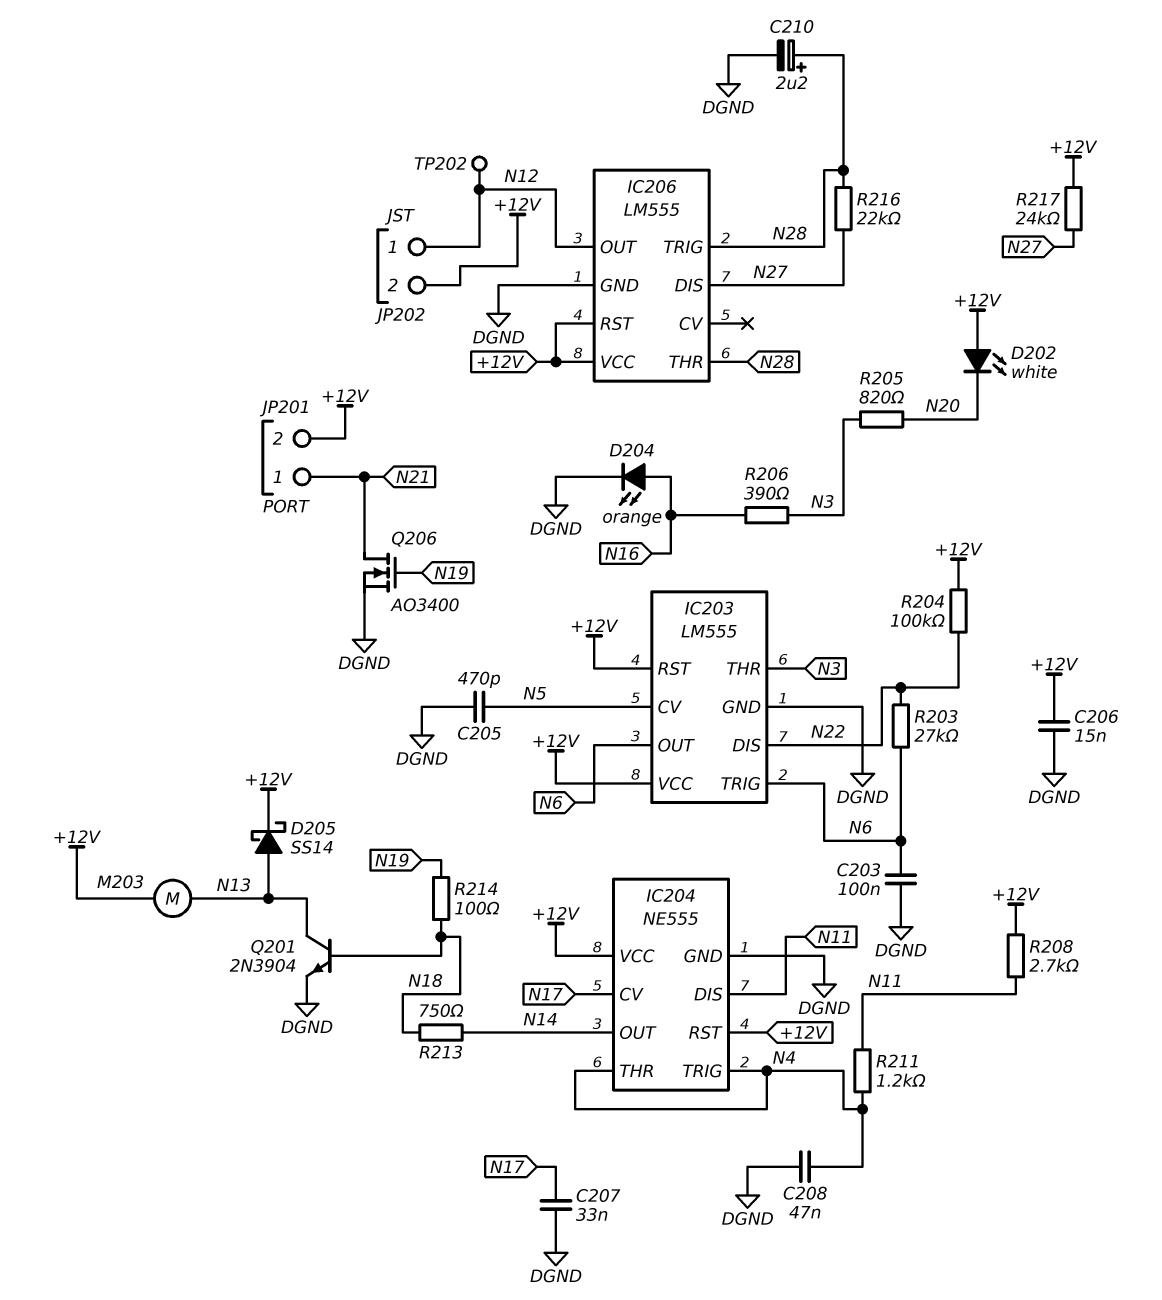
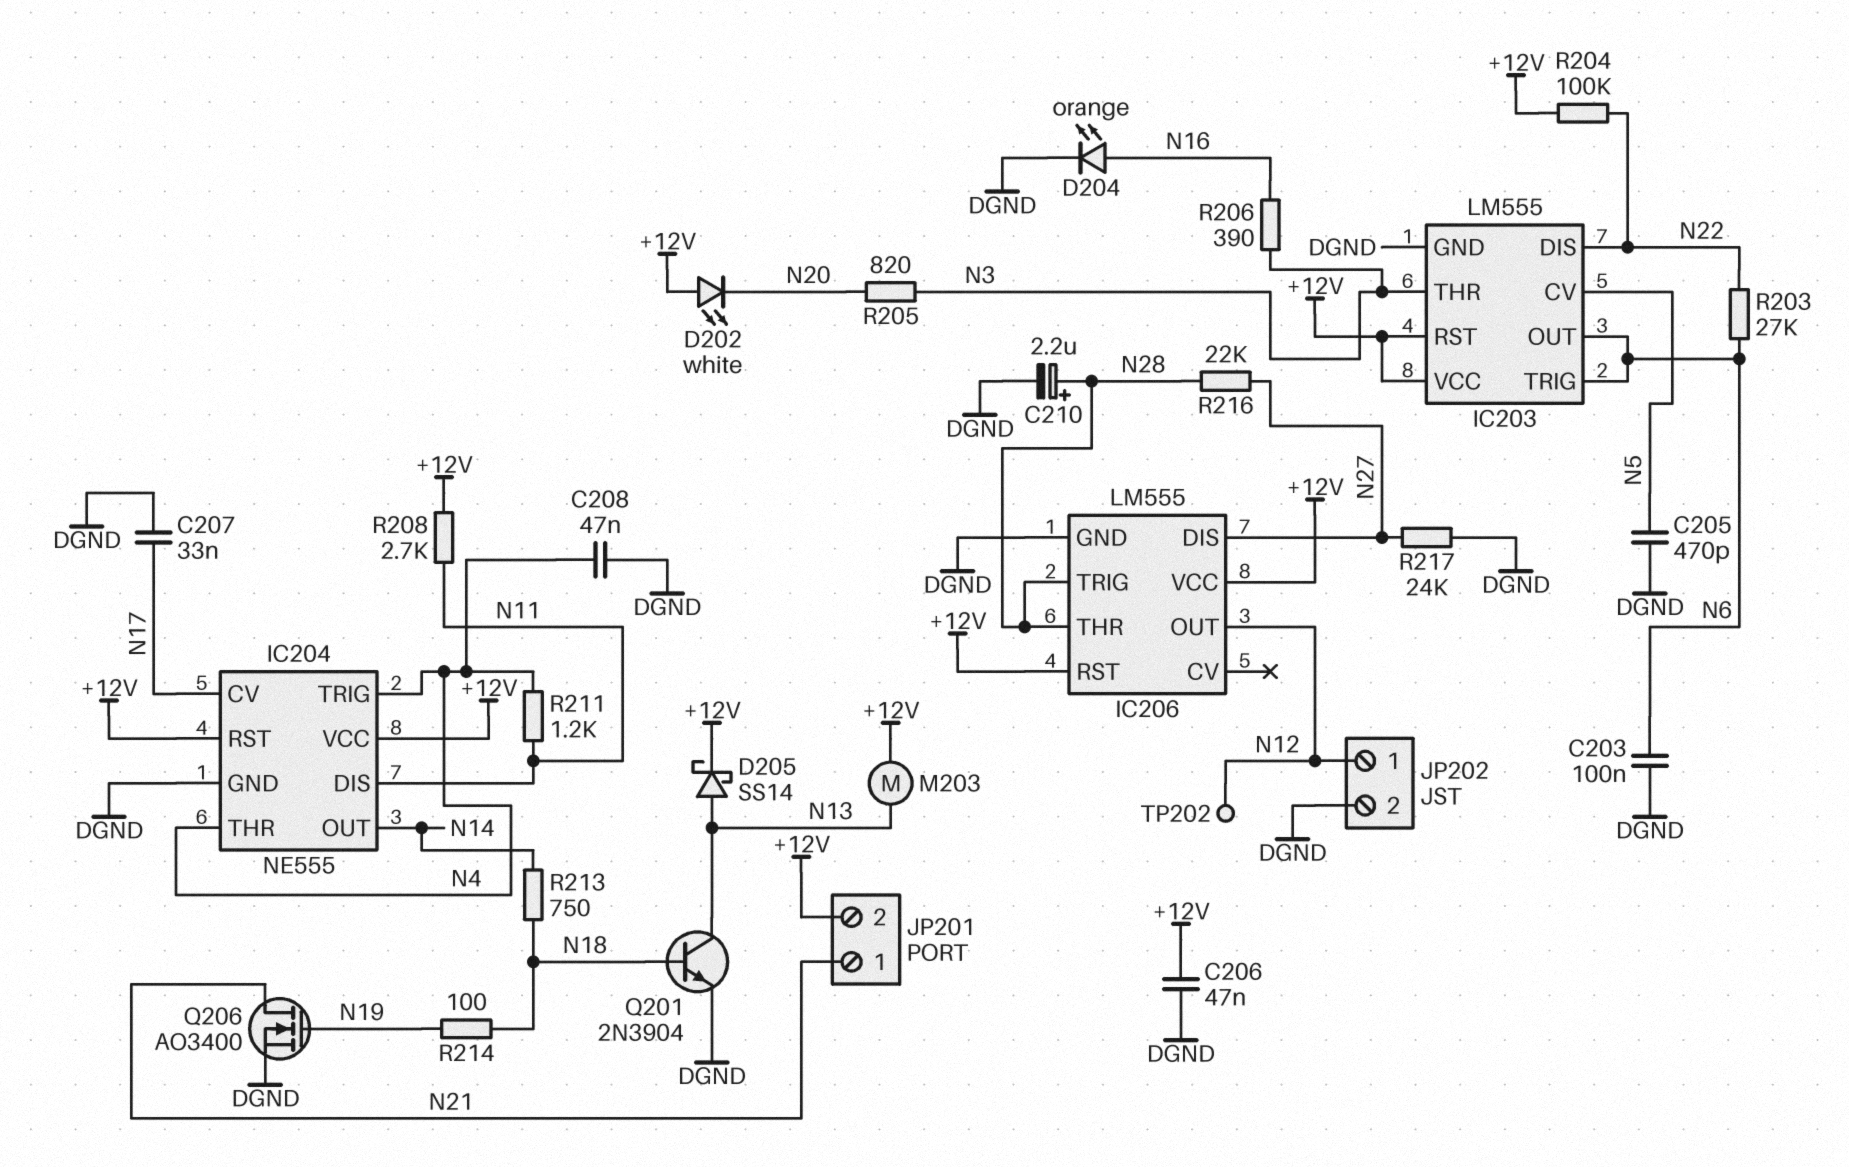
C206: 15nF (+12V, DGND) -> 47nF (+12V, DGND)
JP202 pin 2: +12V -> DGND
R217: 24k (+12V, N27) -> 24k (DGND, N27)

